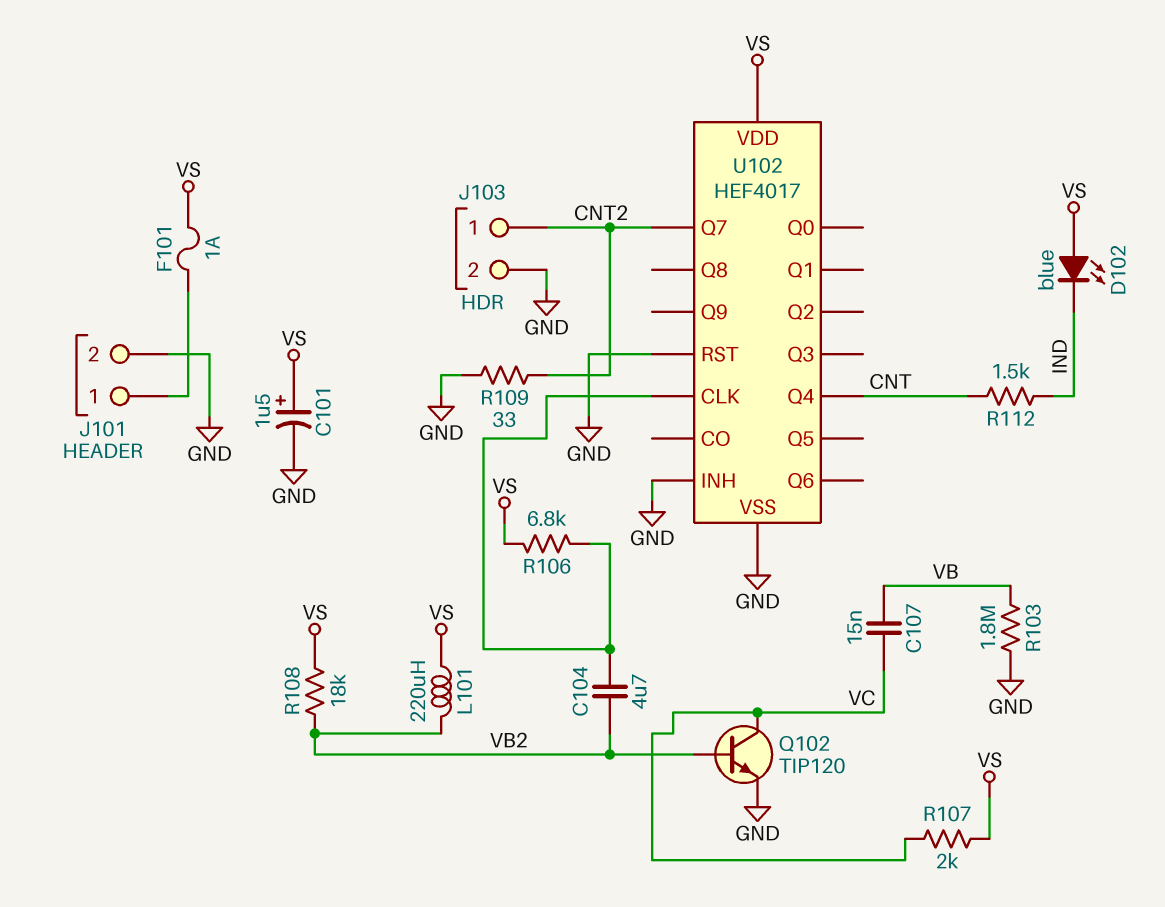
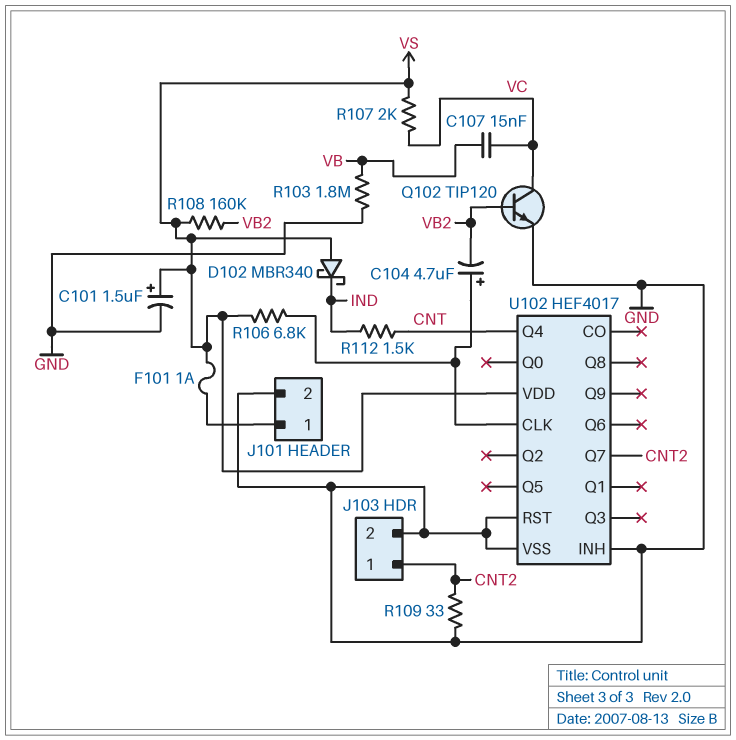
C104: 4.7uF (U102/CLK, VB2) -> 4.7uF (plus U102/CLK, minus VB2)
D102: LED blue (A VS, K IND) -> schottky MBR340 (A VS, K IND)
L101: 220uH (VB2, VS) -> none
R108: 18k (VB2, VS) -> 160k (VB2, VS)

